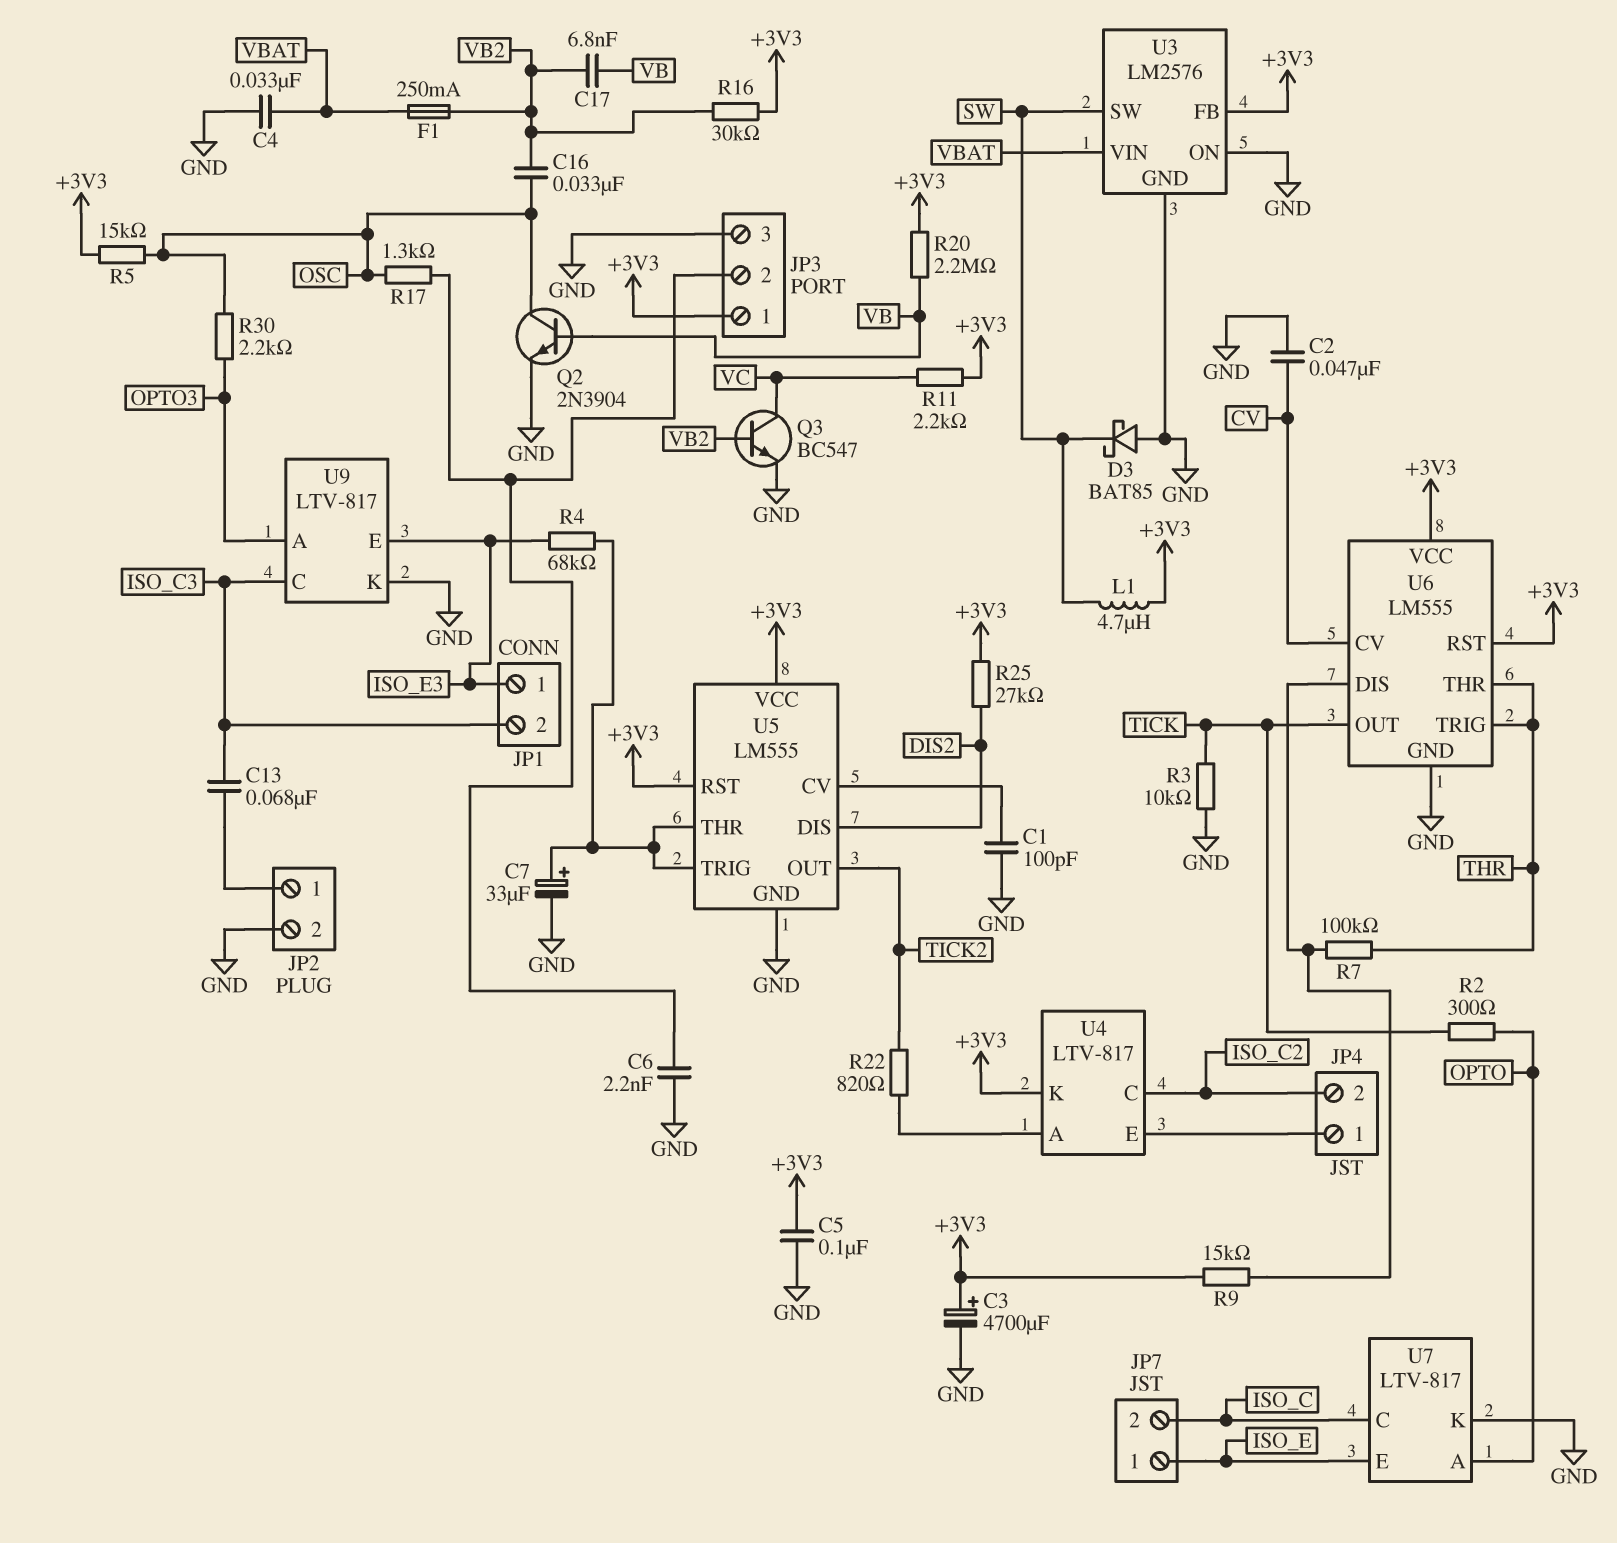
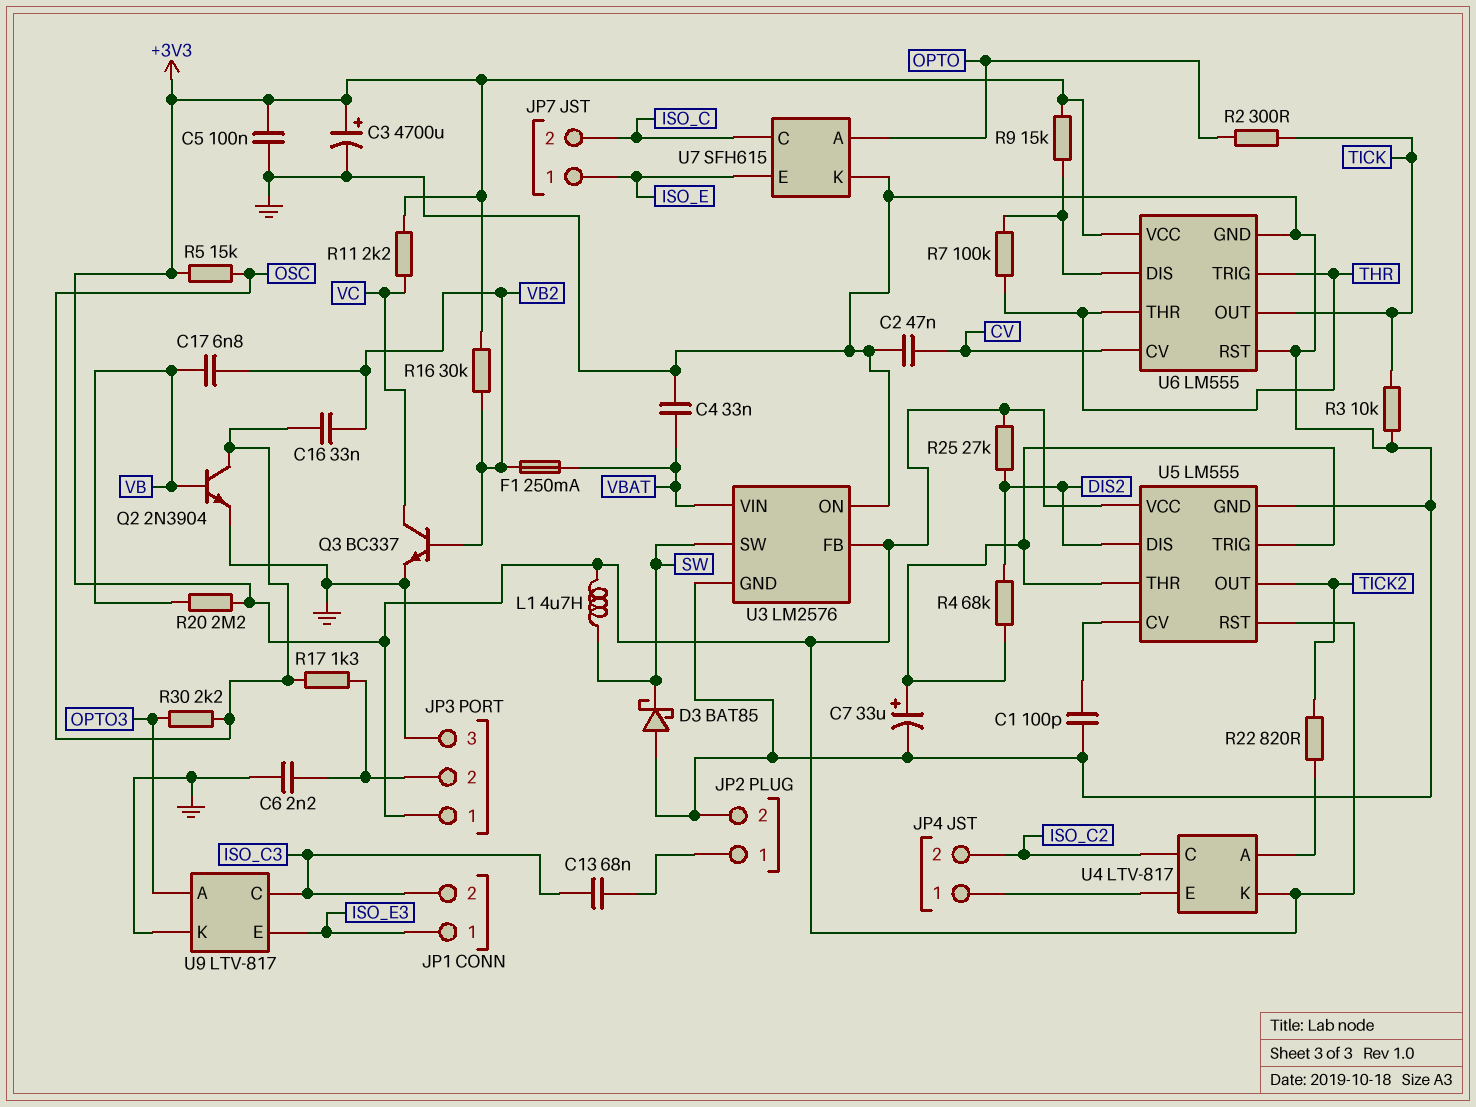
Q3: NPN BC547 (B VB2, C VC, E GND) -> NPN BC337 (B VB2, C VC, E GND)
R4: 68k (ISO_E3, U5/THR) -> 68k (DIS2, U5/THR)
U6 pin RST: +3V3 -> GND
U7: LTV-817 -> SFH615

